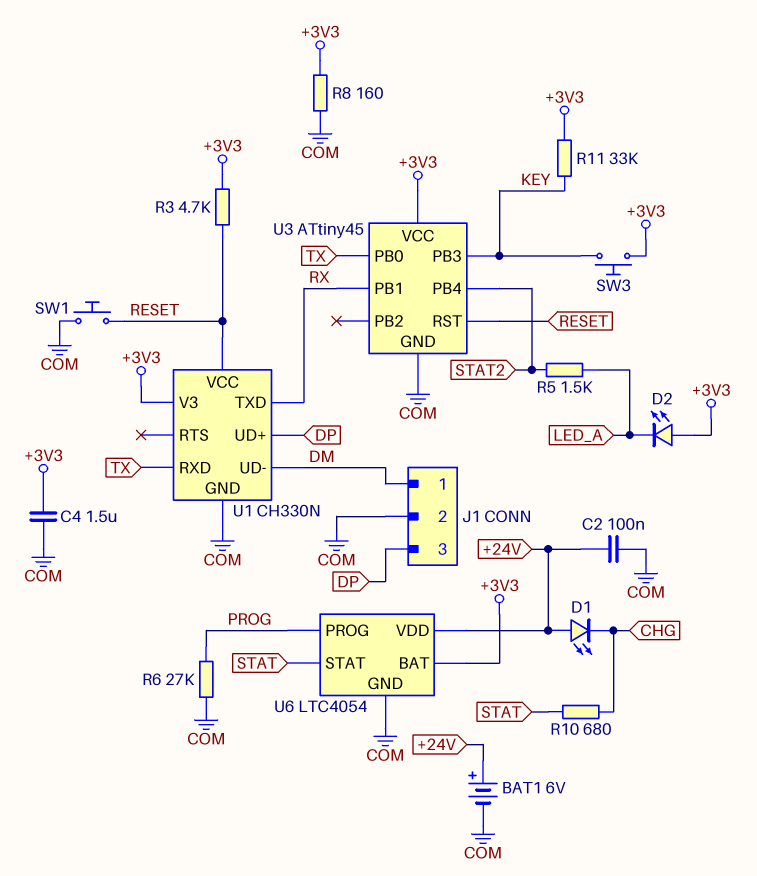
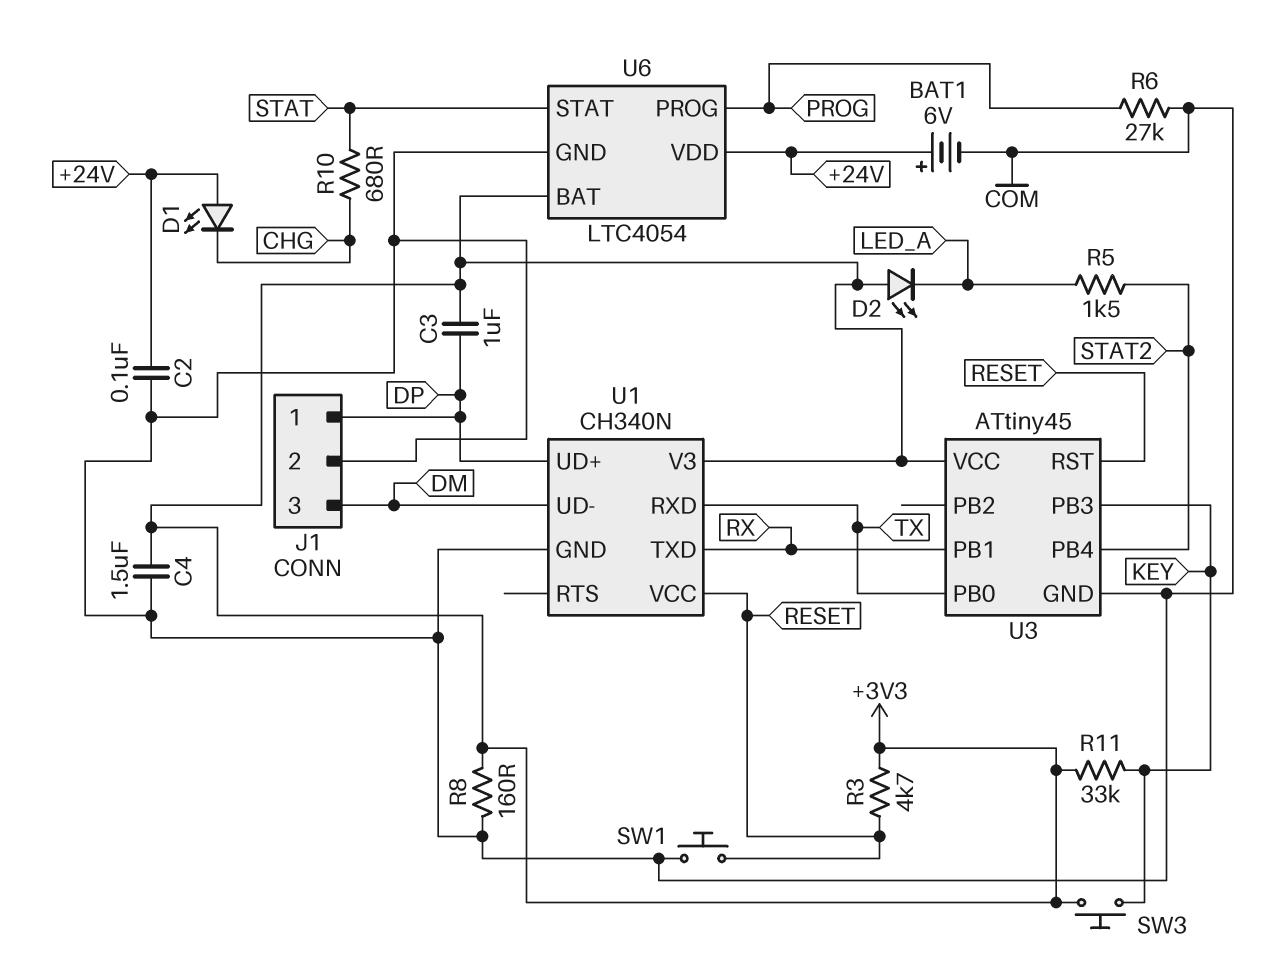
C3: none -> 1uF (+3V3, DP)
J1 pin 1: DM -> DP
J1 pin 3: DP -> DM
U1: CH330N -> CH340N

